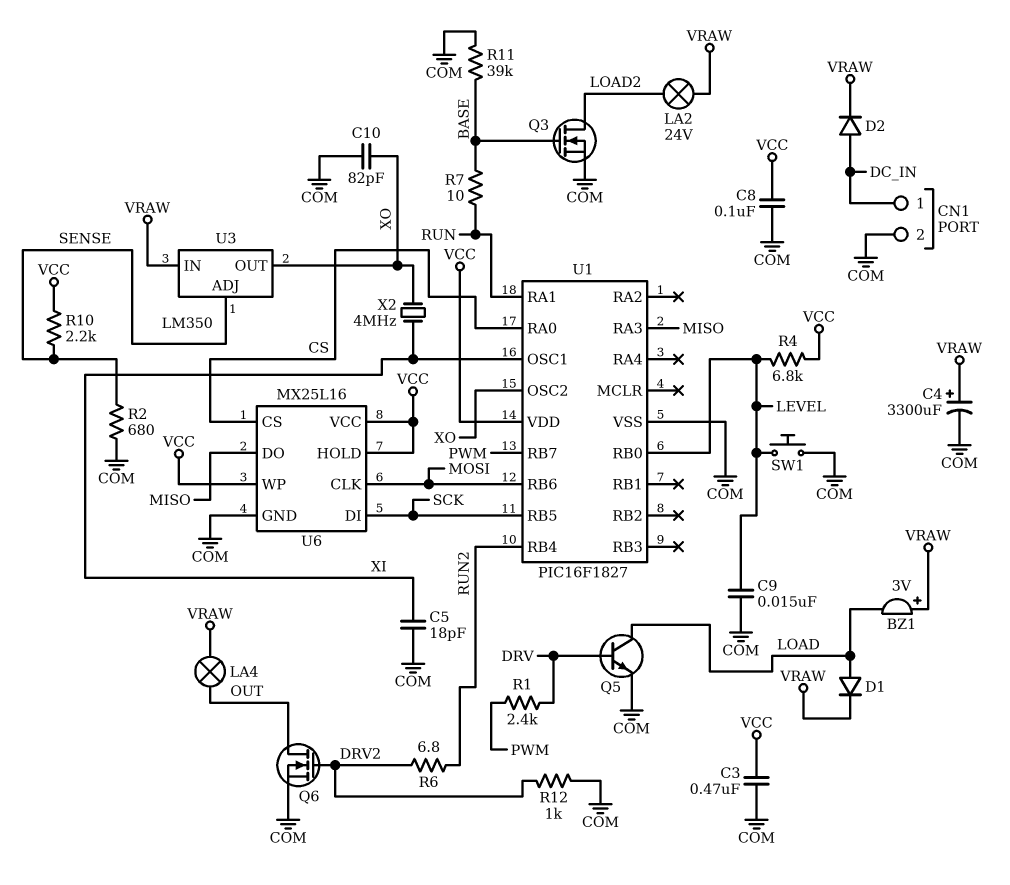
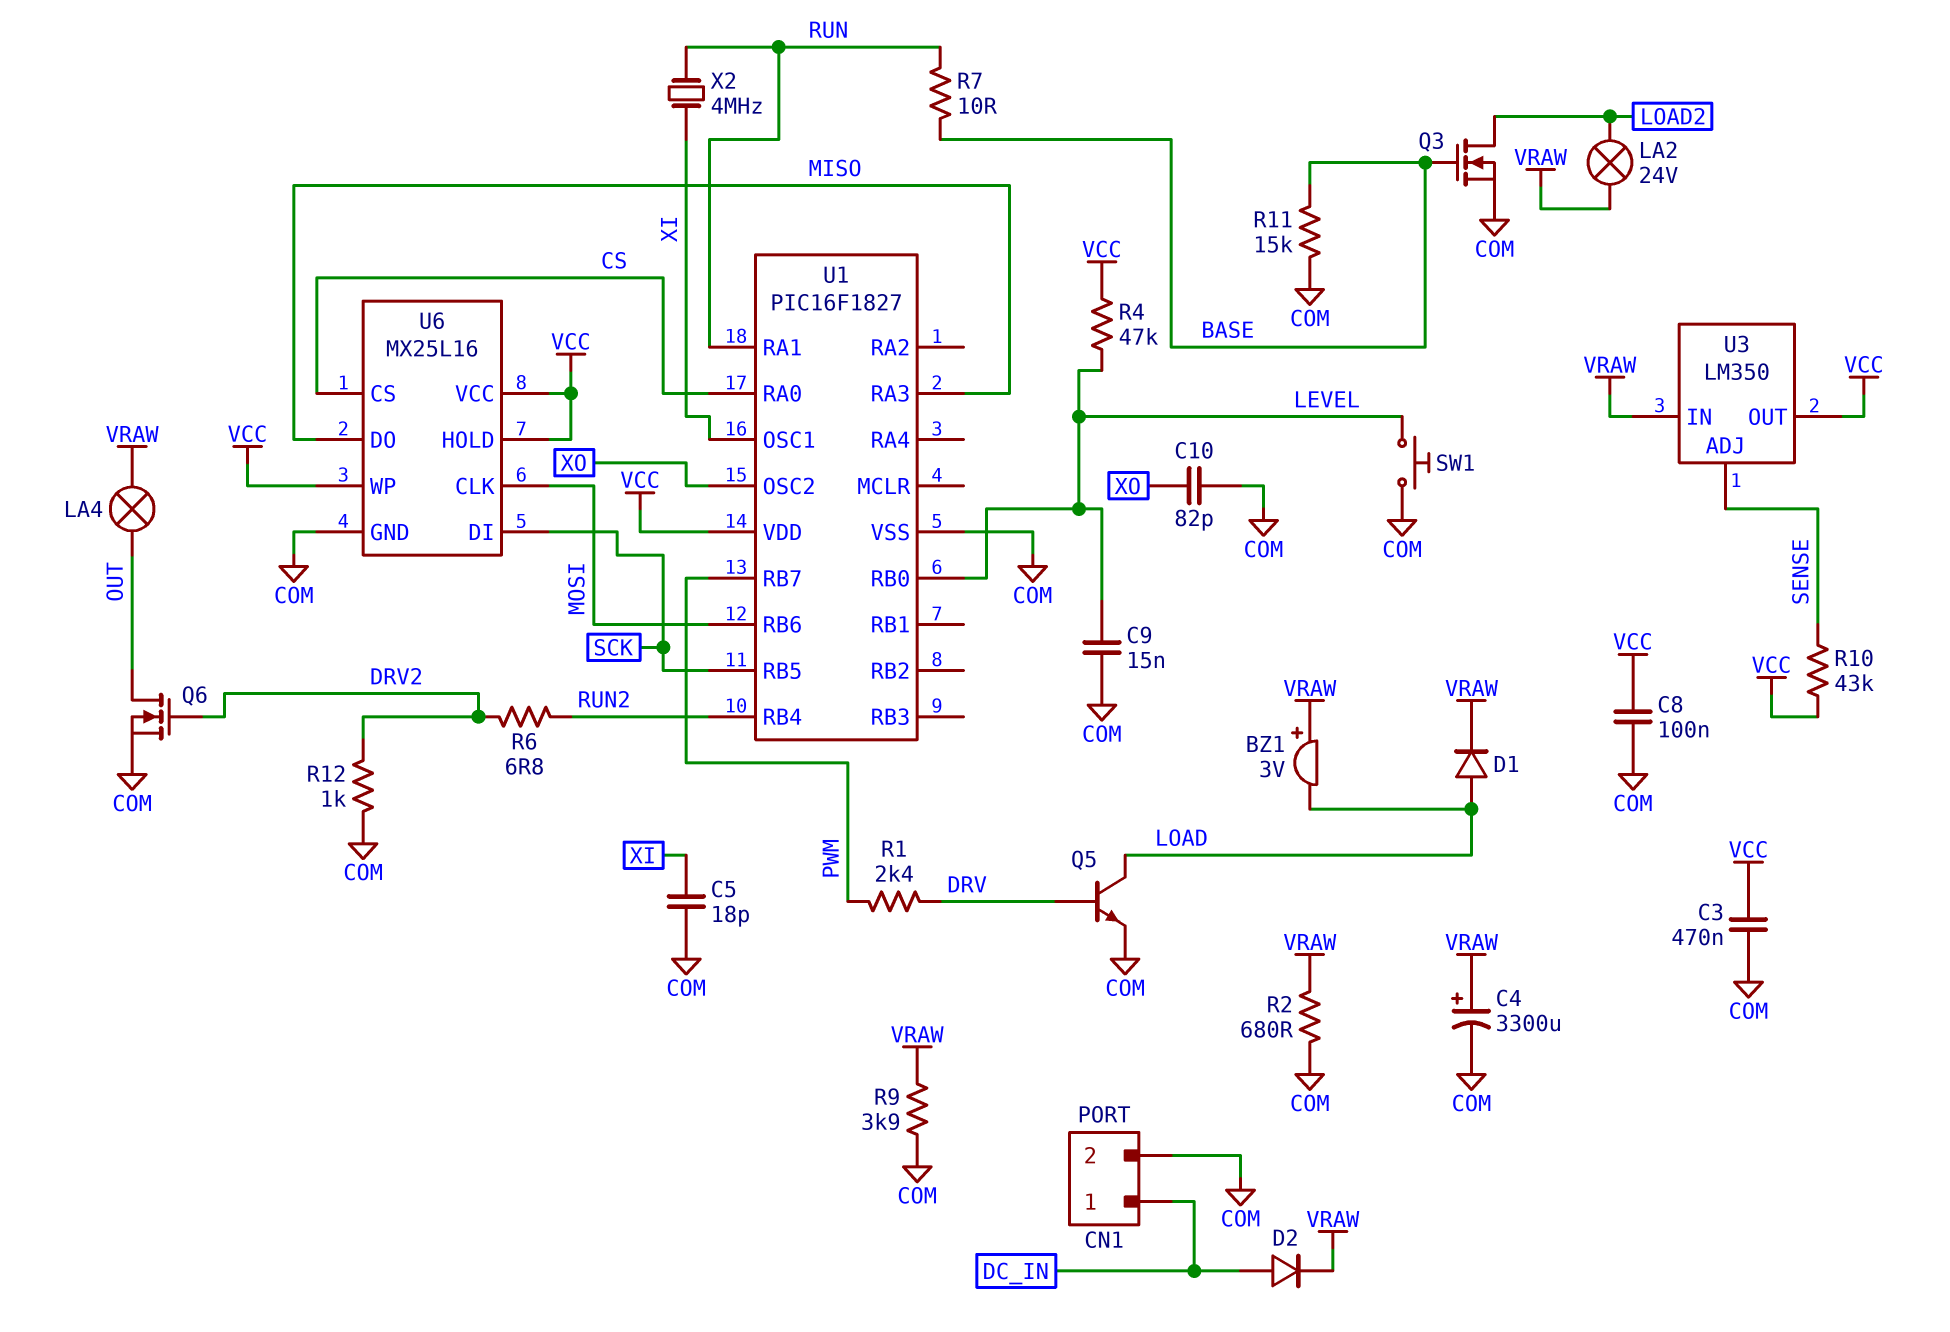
R2: 680 (COM, SENSE) -> 680 (COM, VRAW)
R4: 6.8k (LEVEL, VCC) -> 47k (LEVEL, VCC)
R9: none -> 3.9k (COM, VRAW)
R10: 2.2k (SENSE, VCC) -> 43k (SENSE, VCC)
R11: 39k (BASE, COM) -> 15k (BASE, COM)
U3 pin OUT: XO -> VCC
X2: 4MHz (XI, XO) -> 4MHz (RUN, XI)

